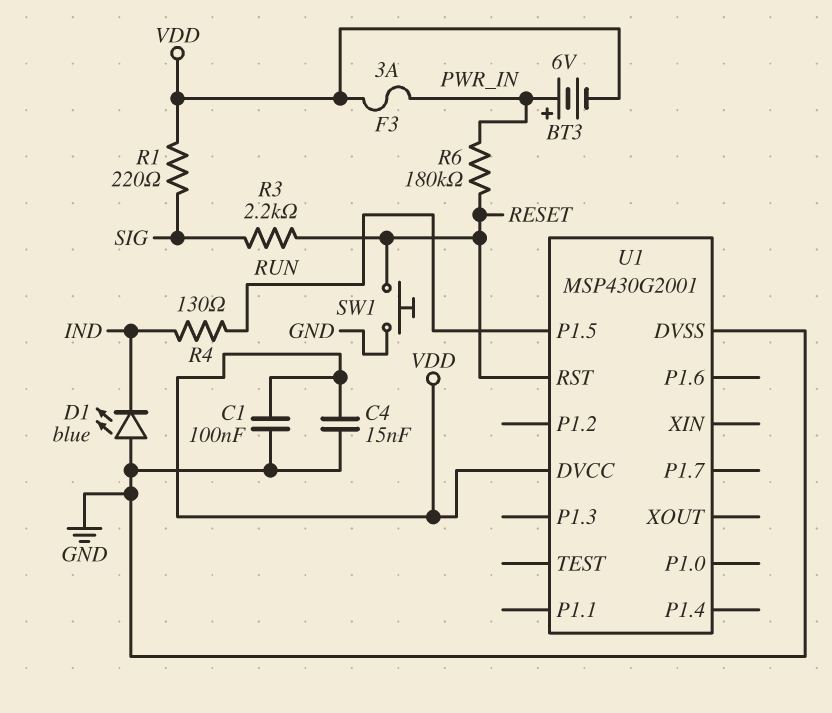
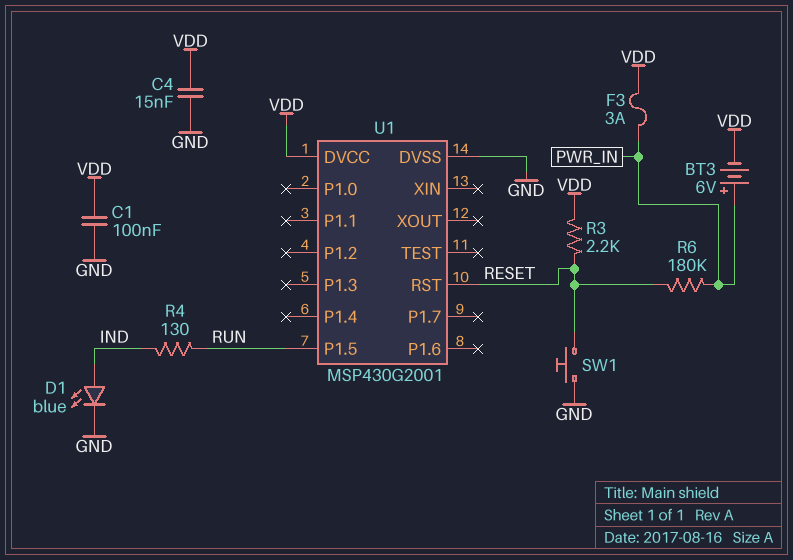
D1: LED blue (A GND, K IND) -> LED blue (A IND, K GND)
R1: 220 (SIG, VDD) -> none
R3: 2.2k (RESET, SIG) -> 2.2k (RESET, VDD)

